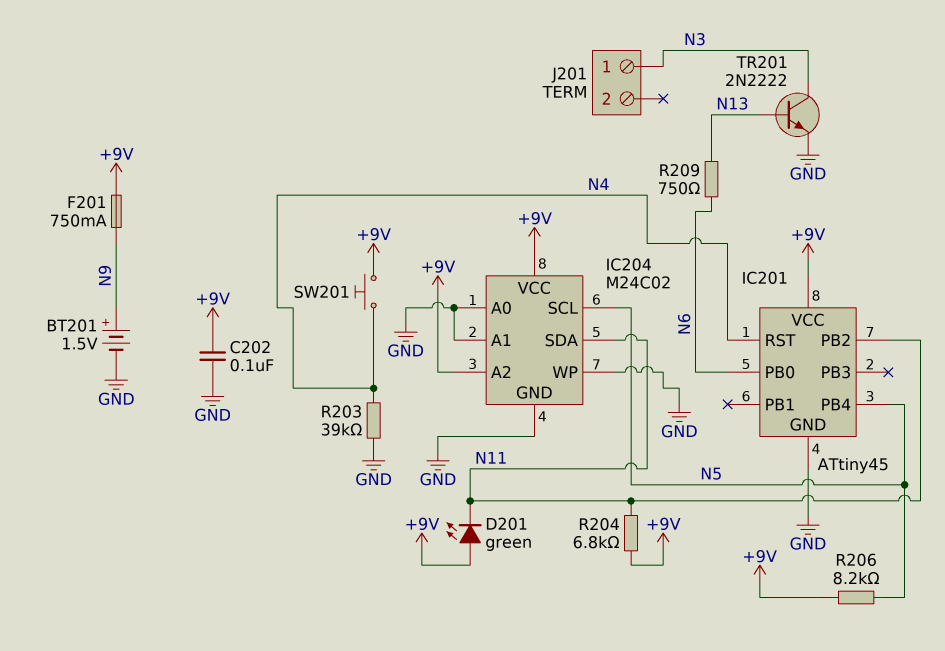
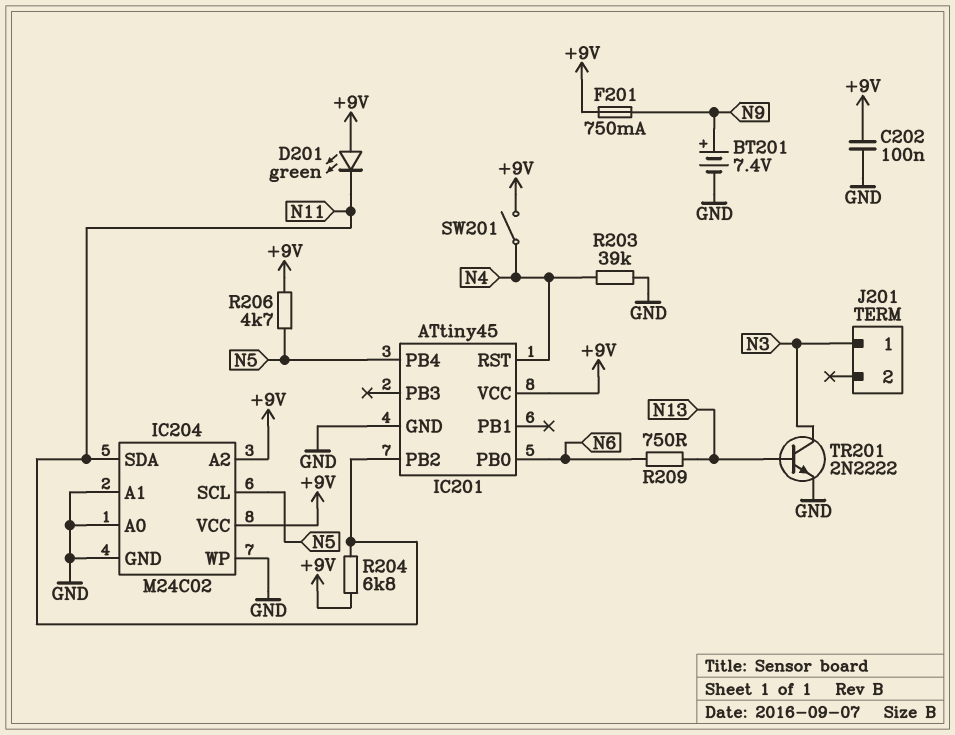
BT201: 1.5V (plus N9, minus GND) -> 7.4V (plus N9, minus GND)
R206: 8.2k (+9V, N5) -> 4.7k (+9V, N5)
SW201: button (+9V, N4) -> switch (+9V, N4)

